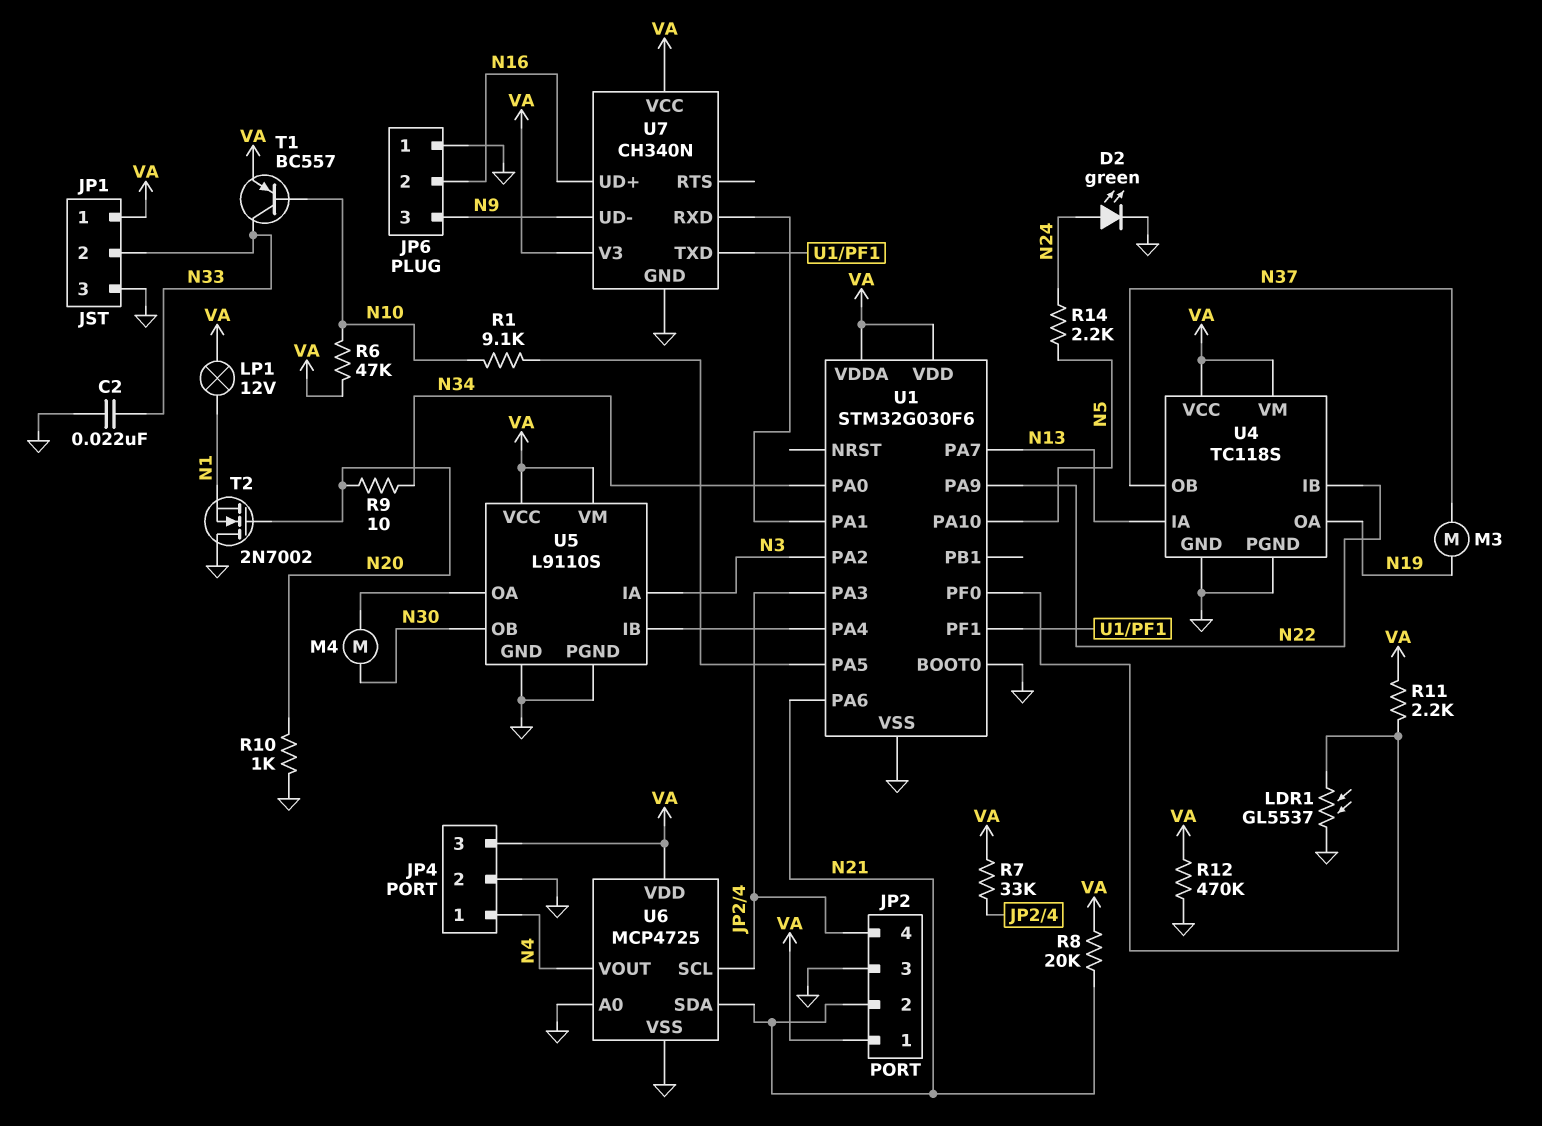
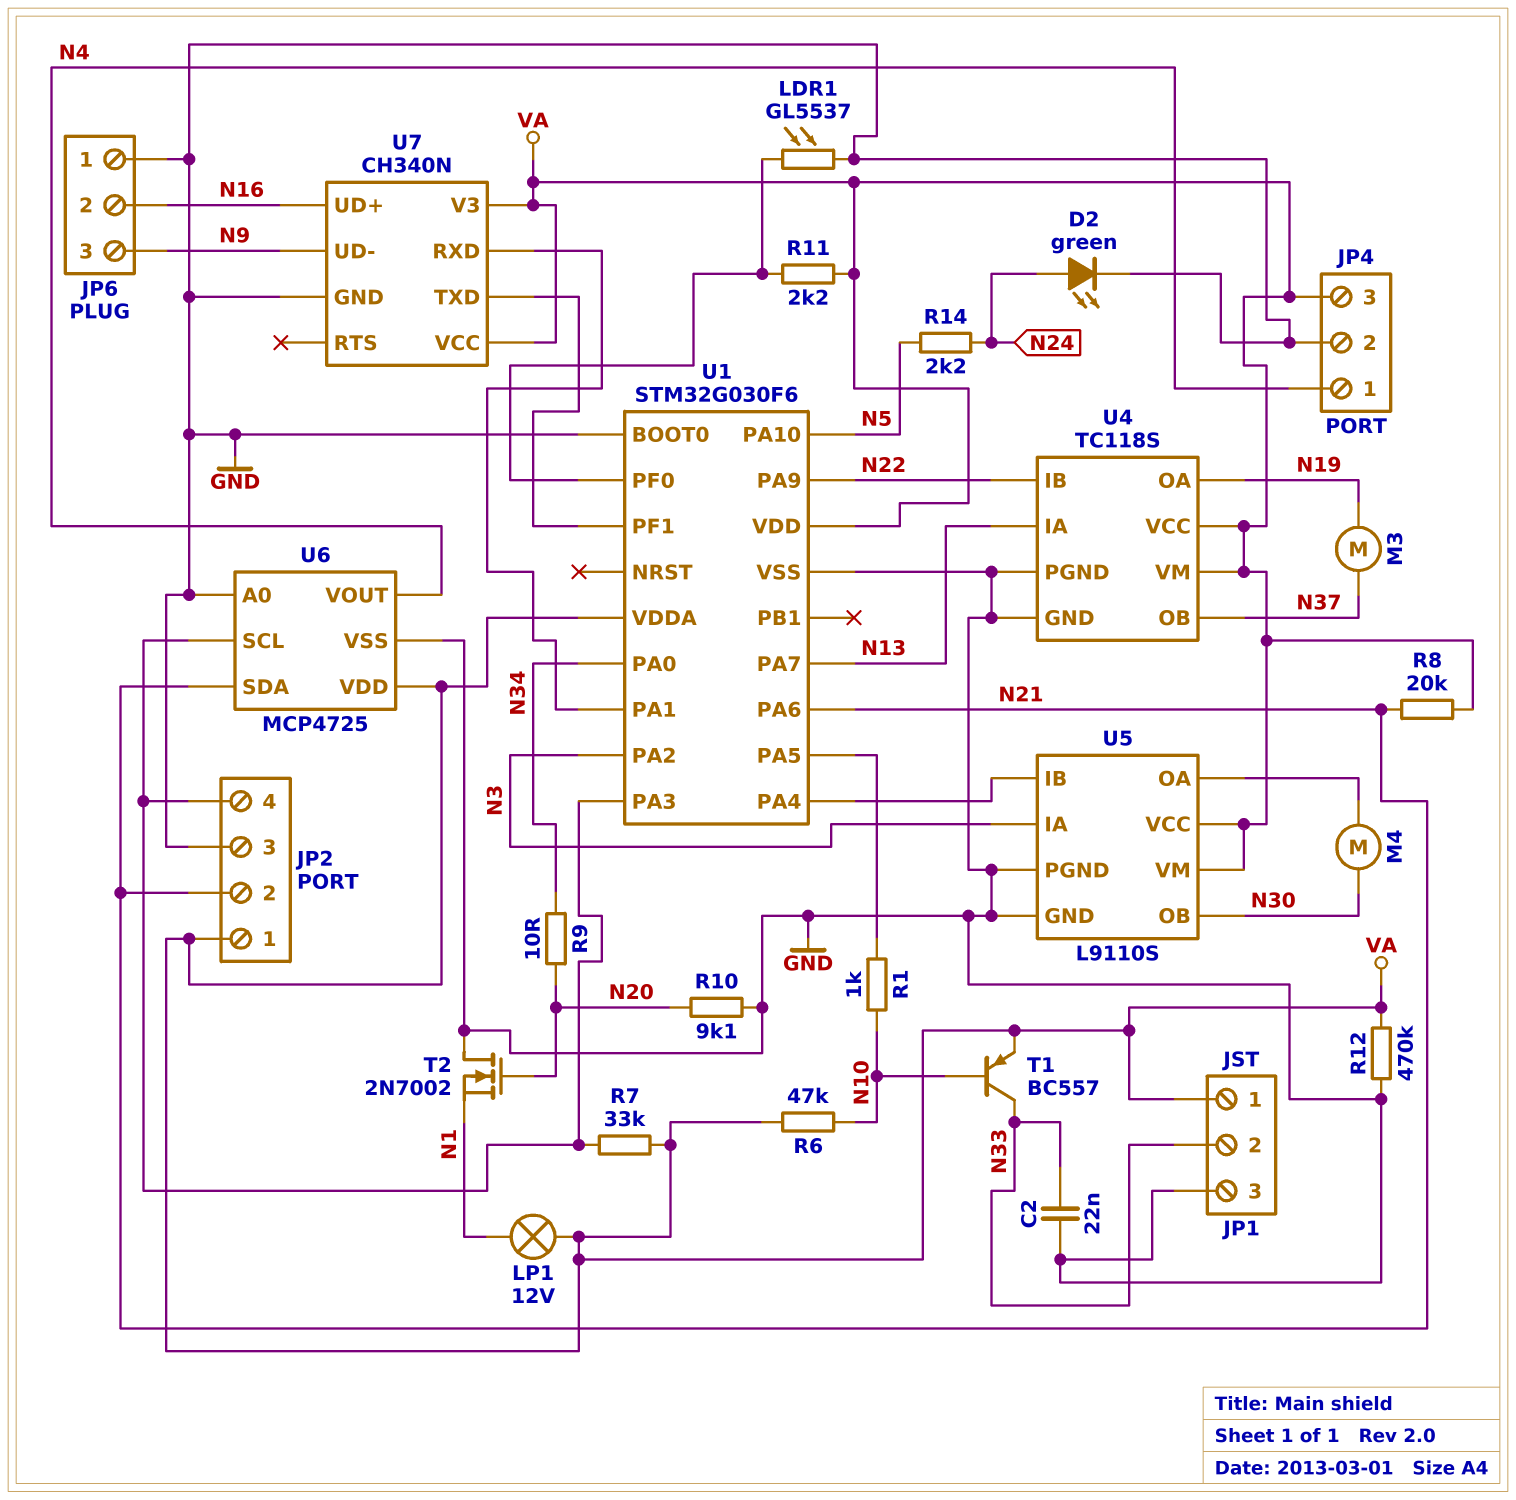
R1: 9.1k (N10, U1/PA5) -> 1k (N10, U1/PA5)
R10: 1k (GND, N20) -> 9.1k (GND, N20)

